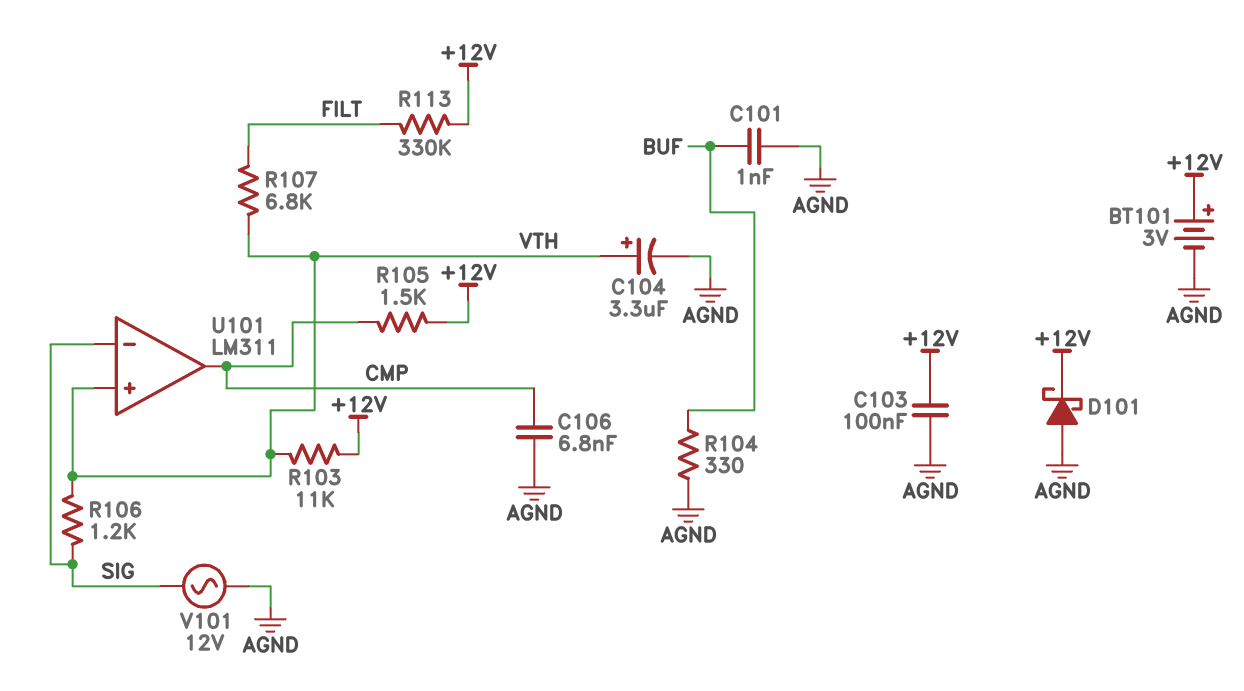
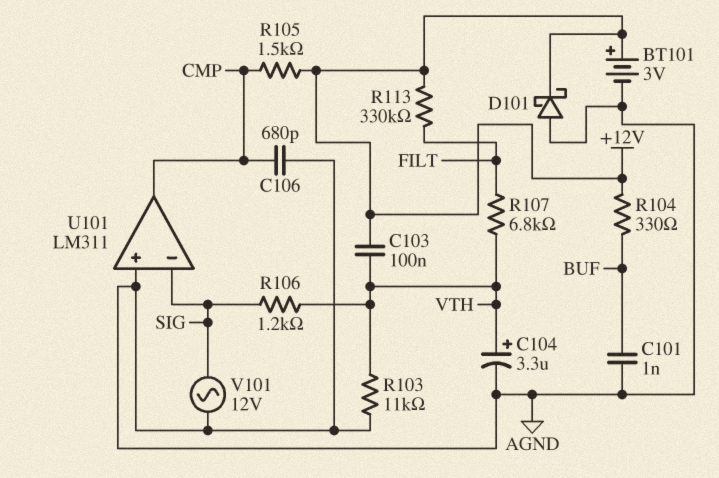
C103: 100nF (+12V, AGND) -> 100nF (+12V, VTH)
C106: 6.8nF (AGND, CMP) -> 680pF (AGND, CMP)
R103: 11k (+12V, VTH) -> 11k (AGND, VTH)
R104: 330 (AGND, BUF) -> 330 (+12V, BUF)
U101 pin in+: VTH -> AGND

